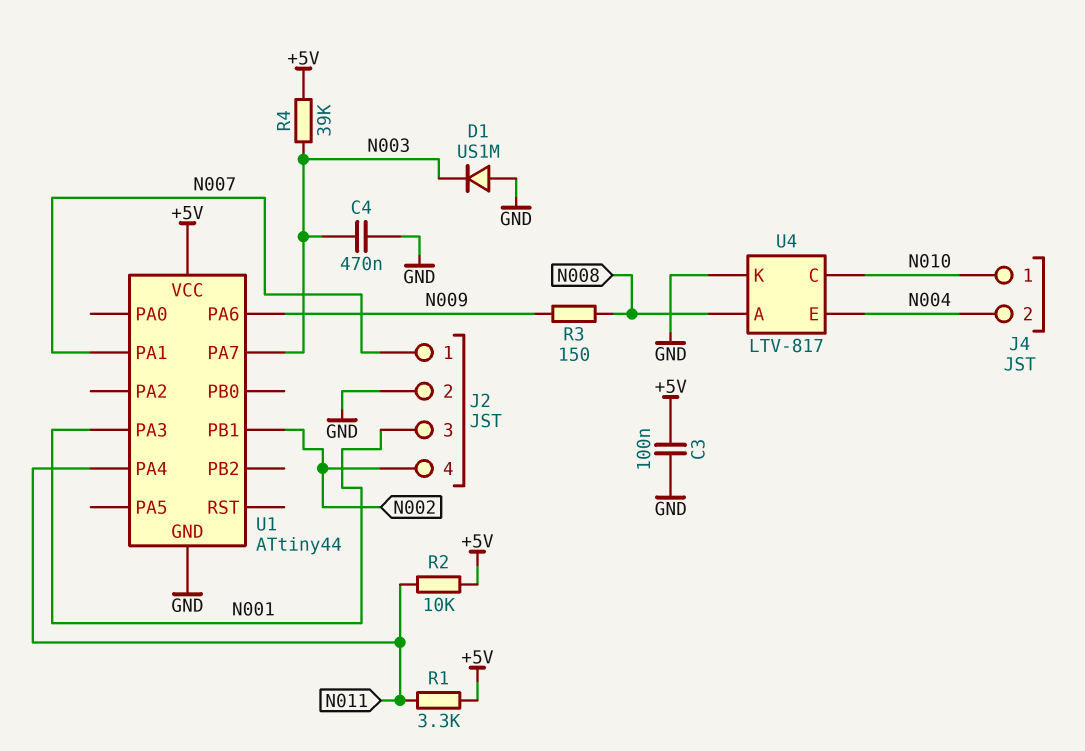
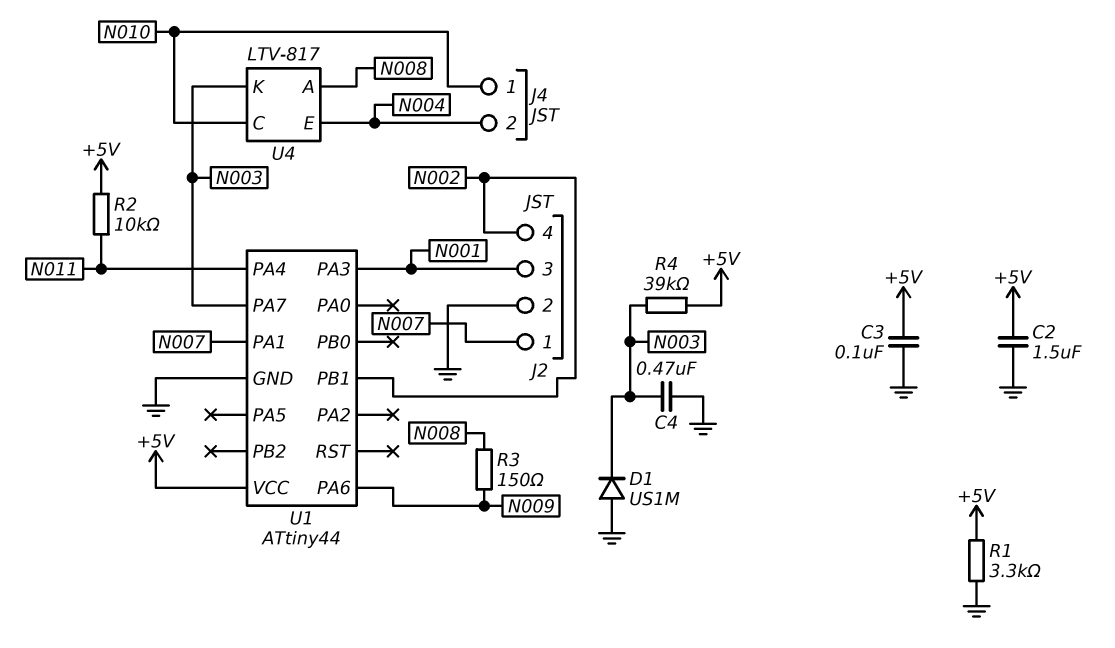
C2: none -> 1.5uF (+5V, GND)
R1: 3.3k (+5V, N011) -> 3.3k (+5V, GND)
U4 pin K: GND -> N003

